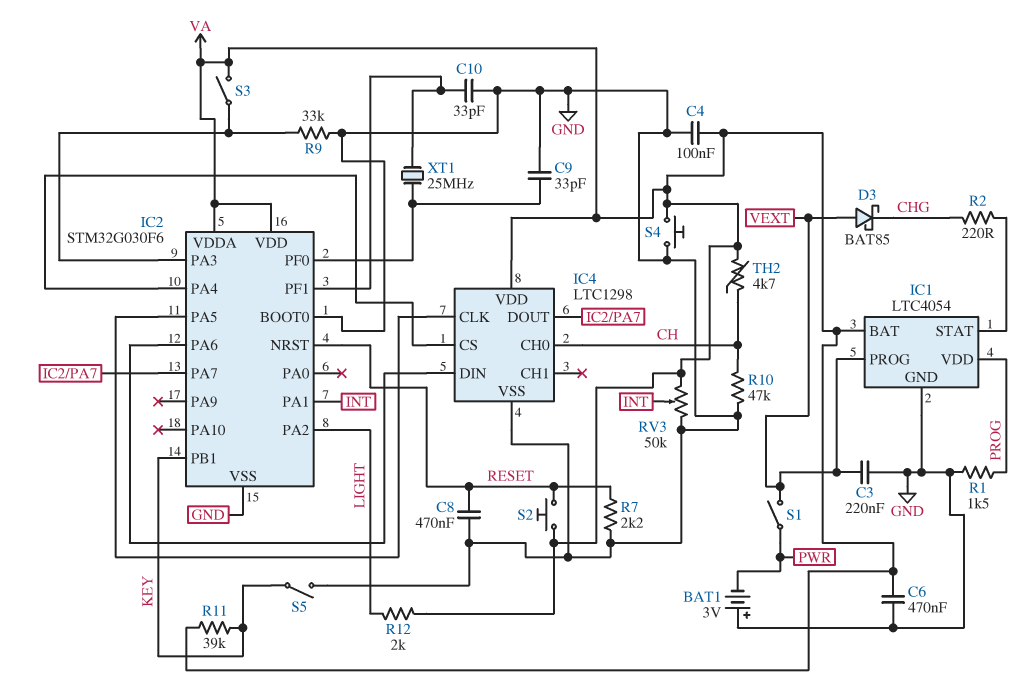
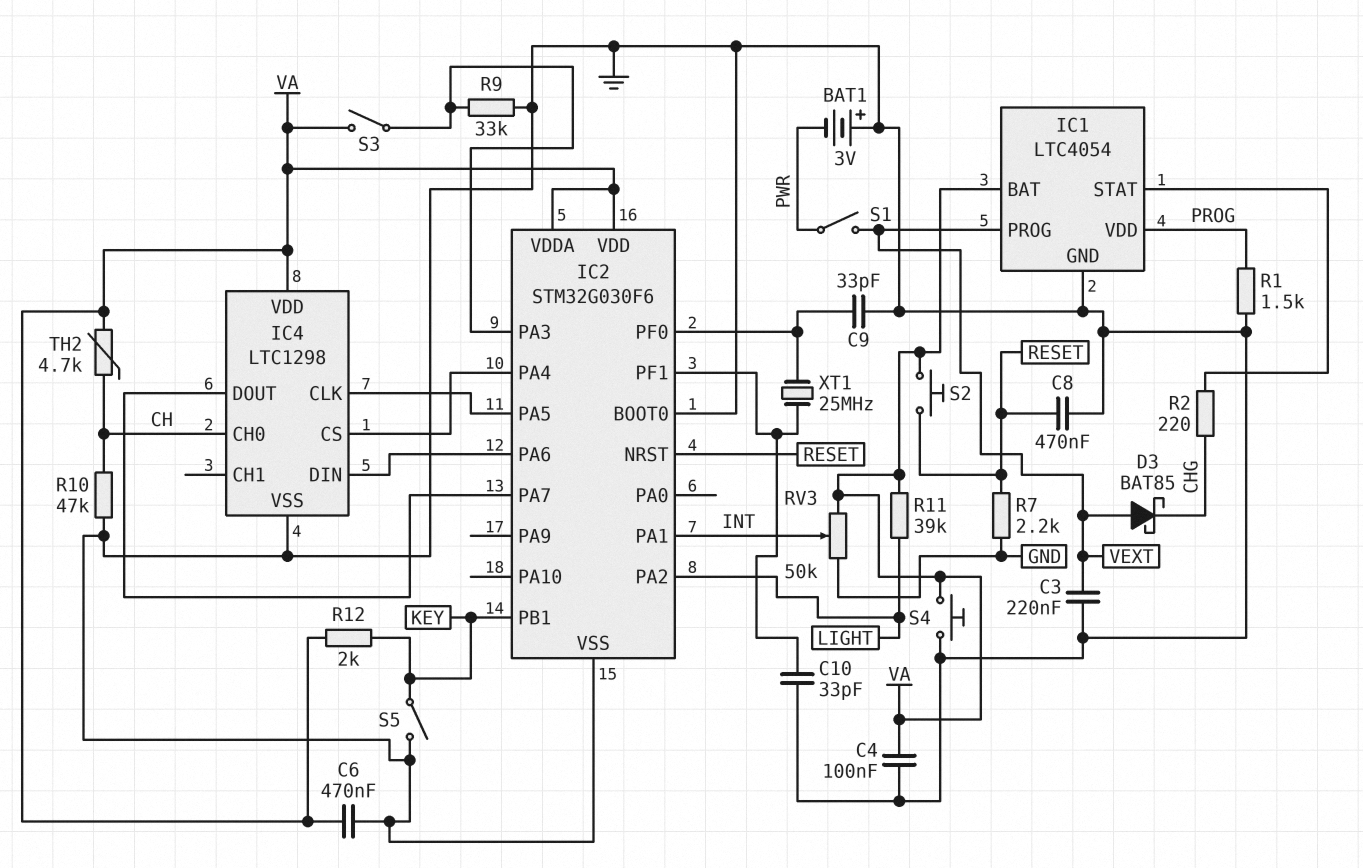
R11: 39k (KEY, VA) -> 39k (LIGHT, VA)
R12: 2k (LIGHT, VA) -> 2k (KEY, VA)

